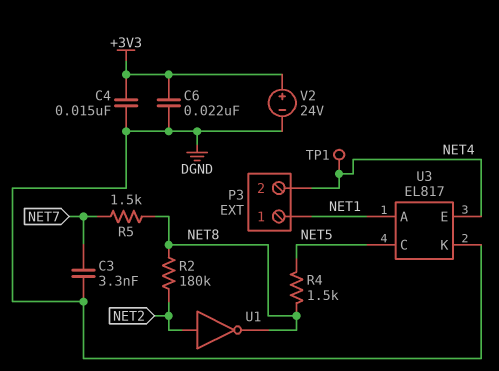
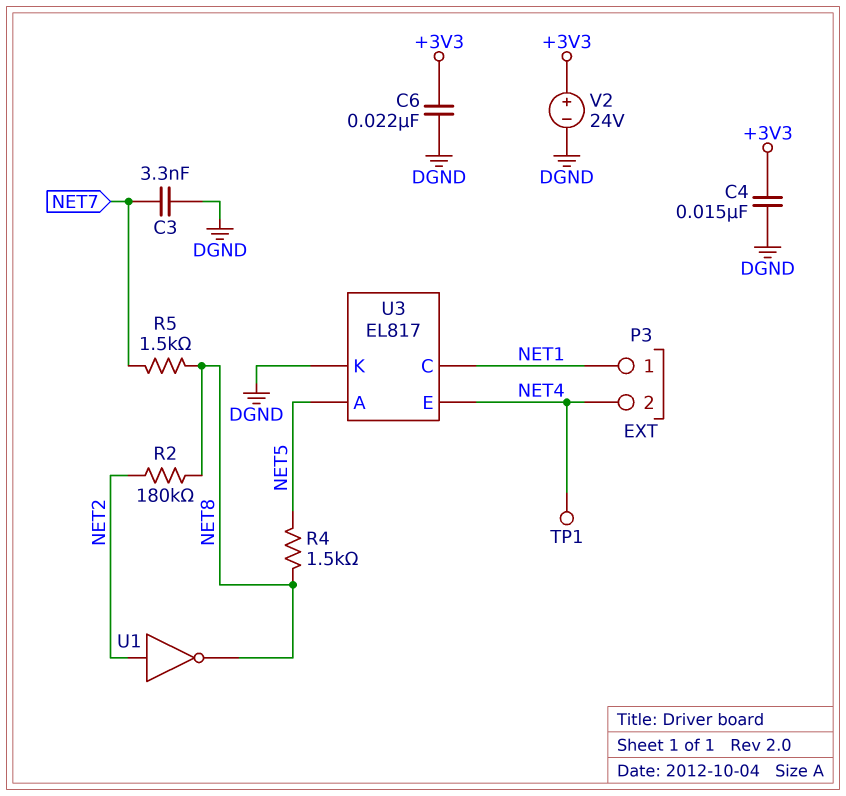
U3 pin A: NET1 -> NET5
U3 pin C: NET5 -> NET1

